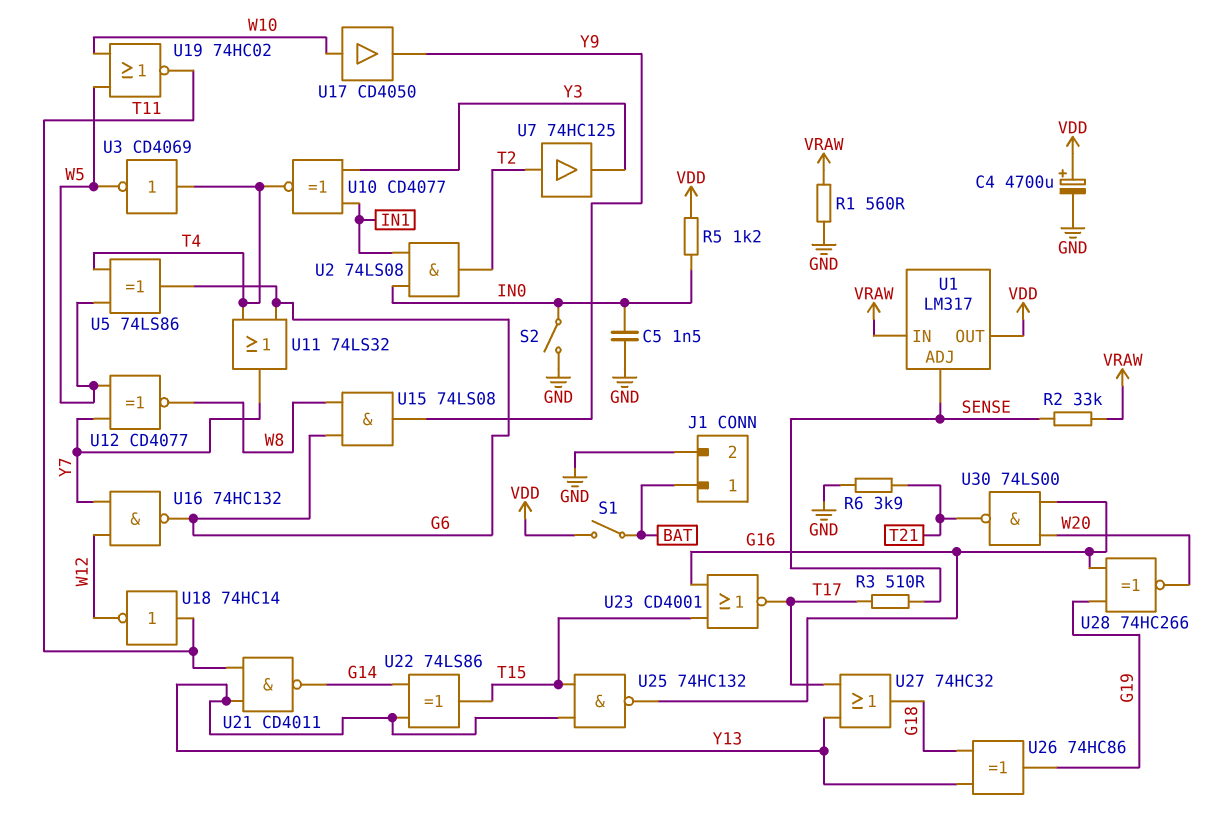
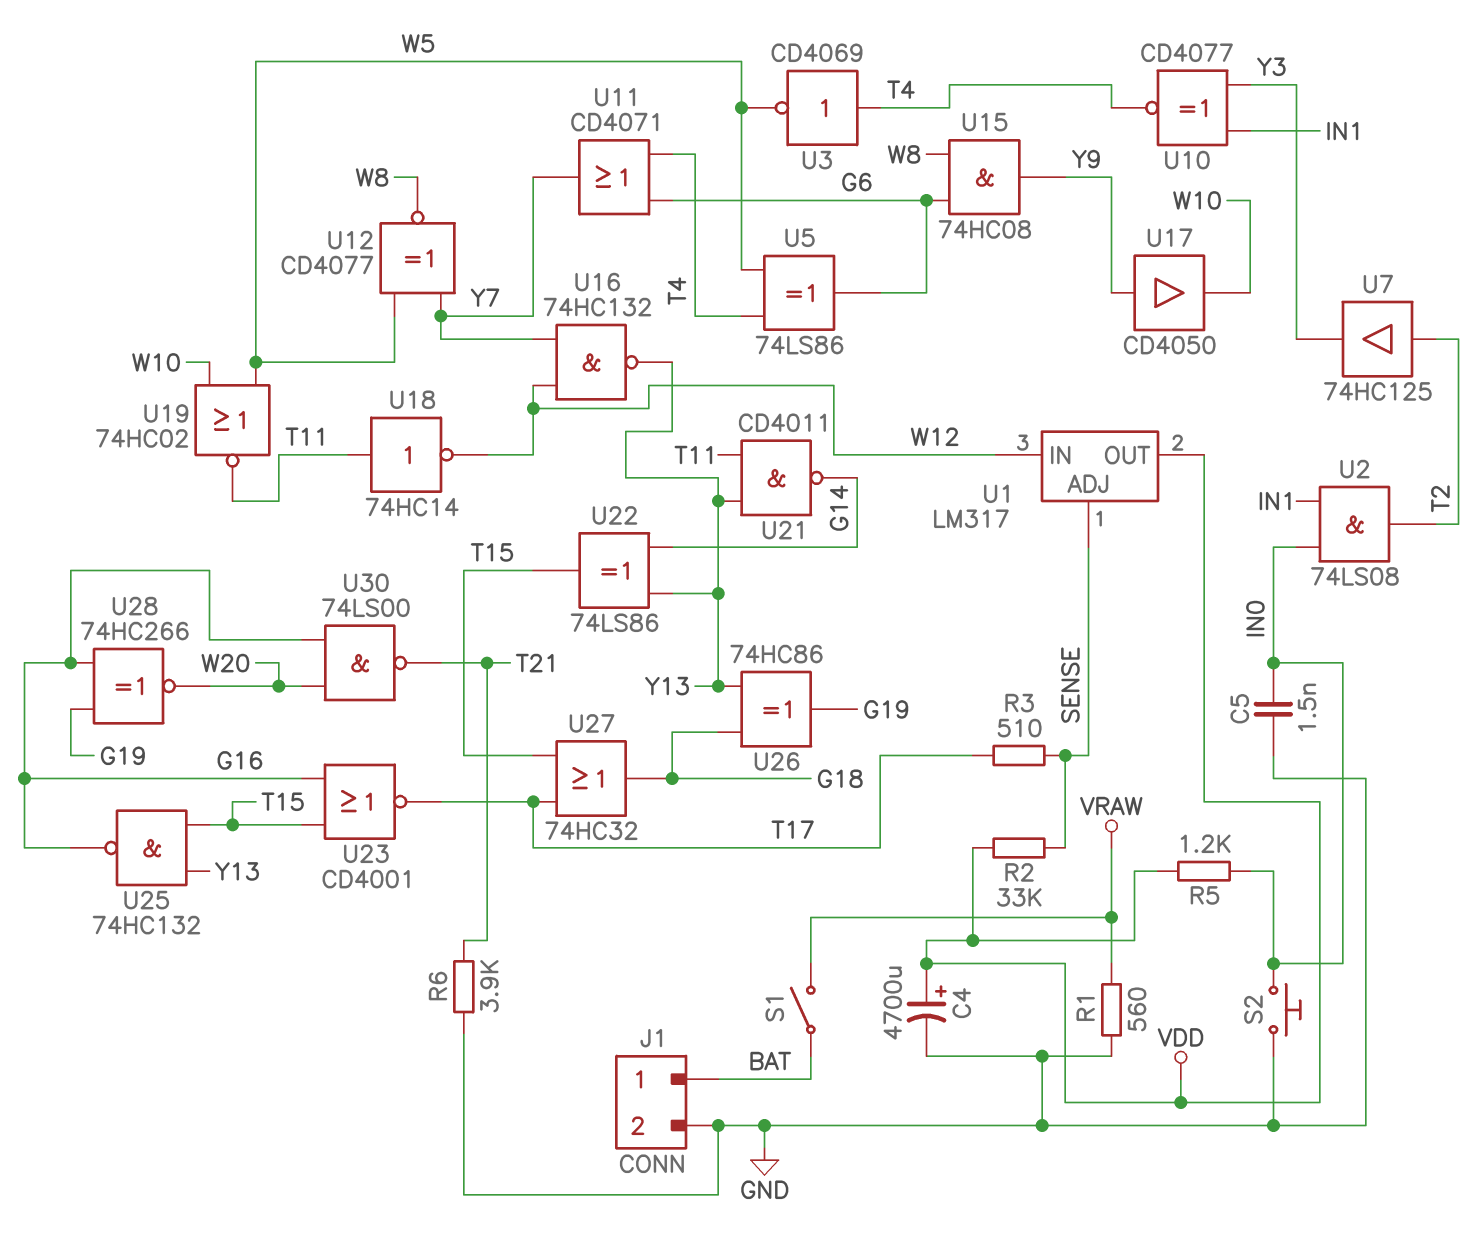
R2: 33k (SENSE, VRAW) -> 33k (SENSE, VDD)
S1: switch (BAT, VDD) -> switch (BAT, VRAW)
S2: switch (GND, IN0) -> button (GND, IN0)
U1 pin IN: VRAW -> W12
U11: OR 74LS32 (in G6, in T4, out Y7) -> OR CD4071 (in G6, in T4, out Y7)
U15: AND 74LS08 (in G6, in W8, out Y9) -> AND 74HC08 (in G6, in W8, out Y9)
U16: NAND 74HC132 (in W12, in Y7, out G6) -> NAND 74HC132 (in W12, in Y7, out Y13)
U17: buffer CD4050 (in W10, out Y9) -> buffer CD4050 (in Y9, out W10)
U27: OR 74HC32 (in T17, in Y13, out G18) -> OR 74HC32 (in T15, in T17, out G18)

